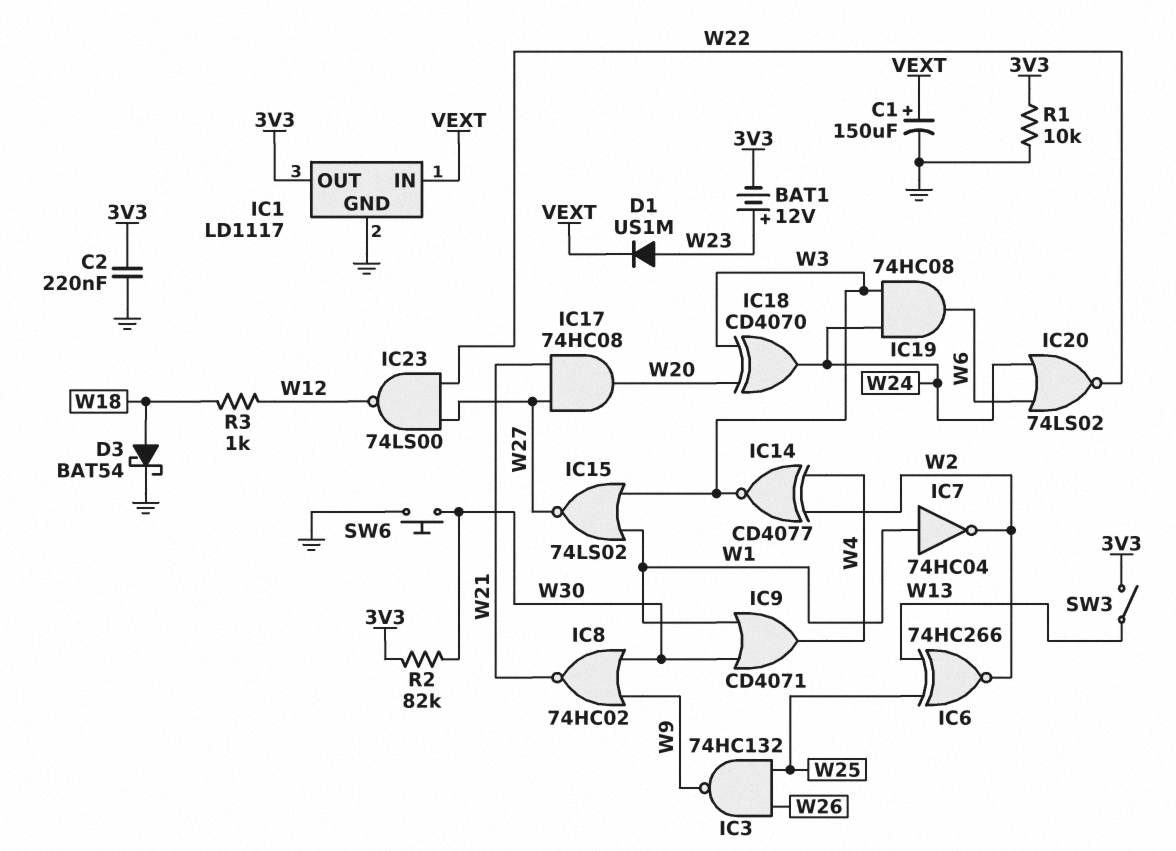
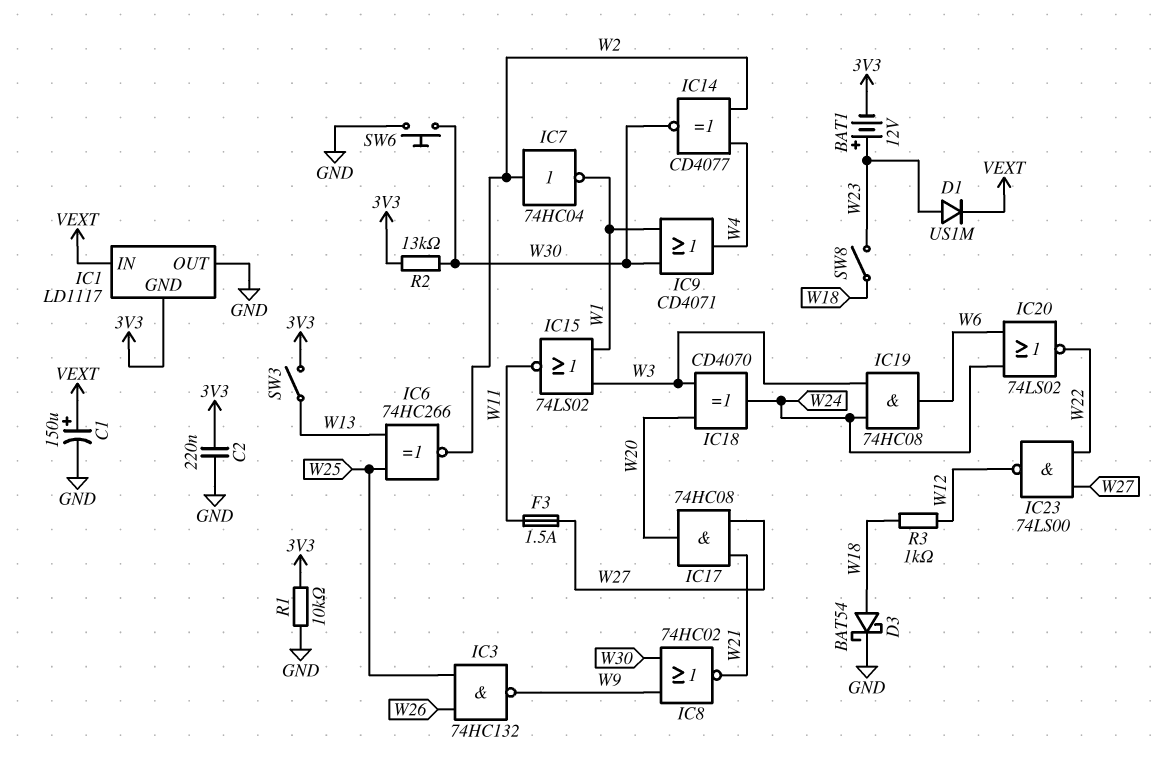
F3: none -> 1.5A (W11, W27)
IC1 pin GND: GND -> 3V3
IC1 pin OUT: 3V3 -> GND
IC7: NOT 74HC04 (in W1, out W2) -> NOT 74HC04 (in W2, out W1)
IC14: XNOR CD4077 (in W2, in W4, out W3) -> XNOR CD4077 (in W2, in W4, out W30)
IC15: NOR 74LS02 (in W1, in W3, out W27) -> NOR 74LS02 (in W1, in W3, out W11)
R2: 82k (3V3, W30) -> 13k (3V3, W30)
SW8: none -> switch (W18, W23)

